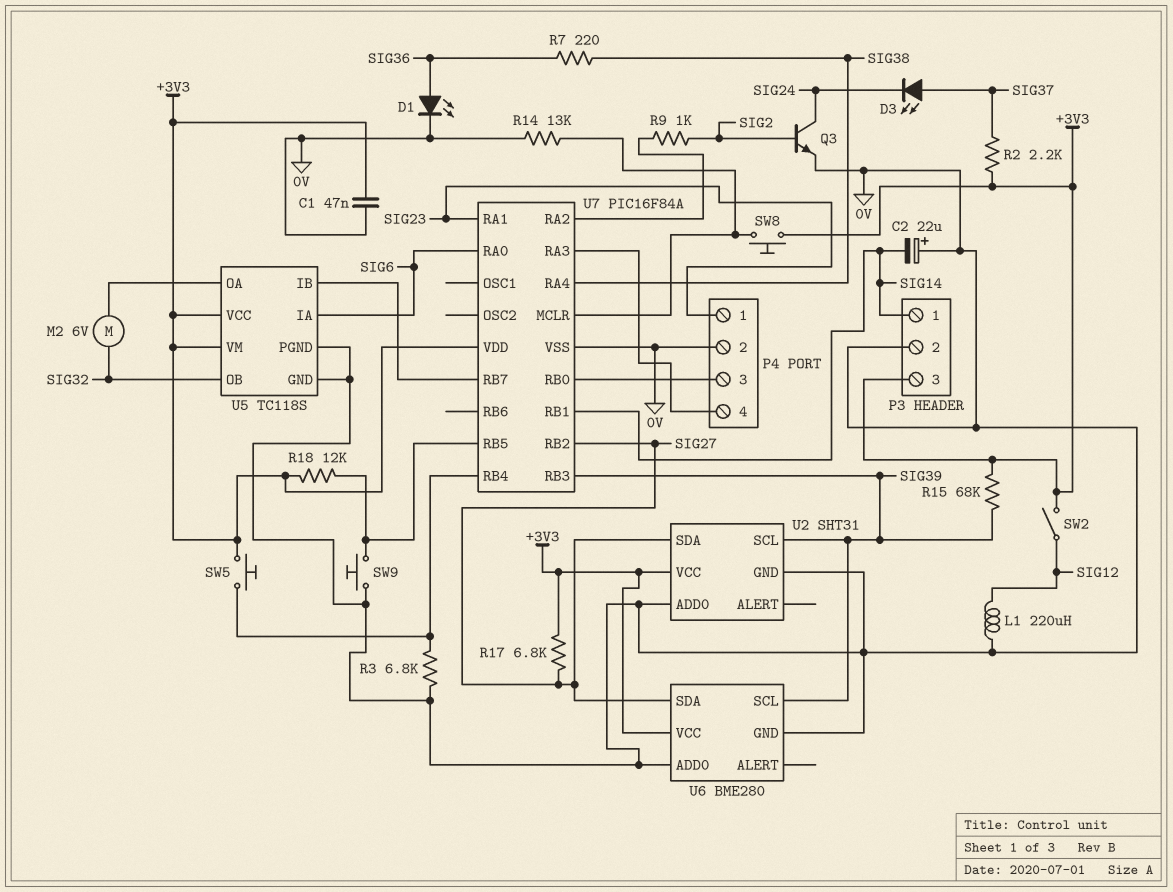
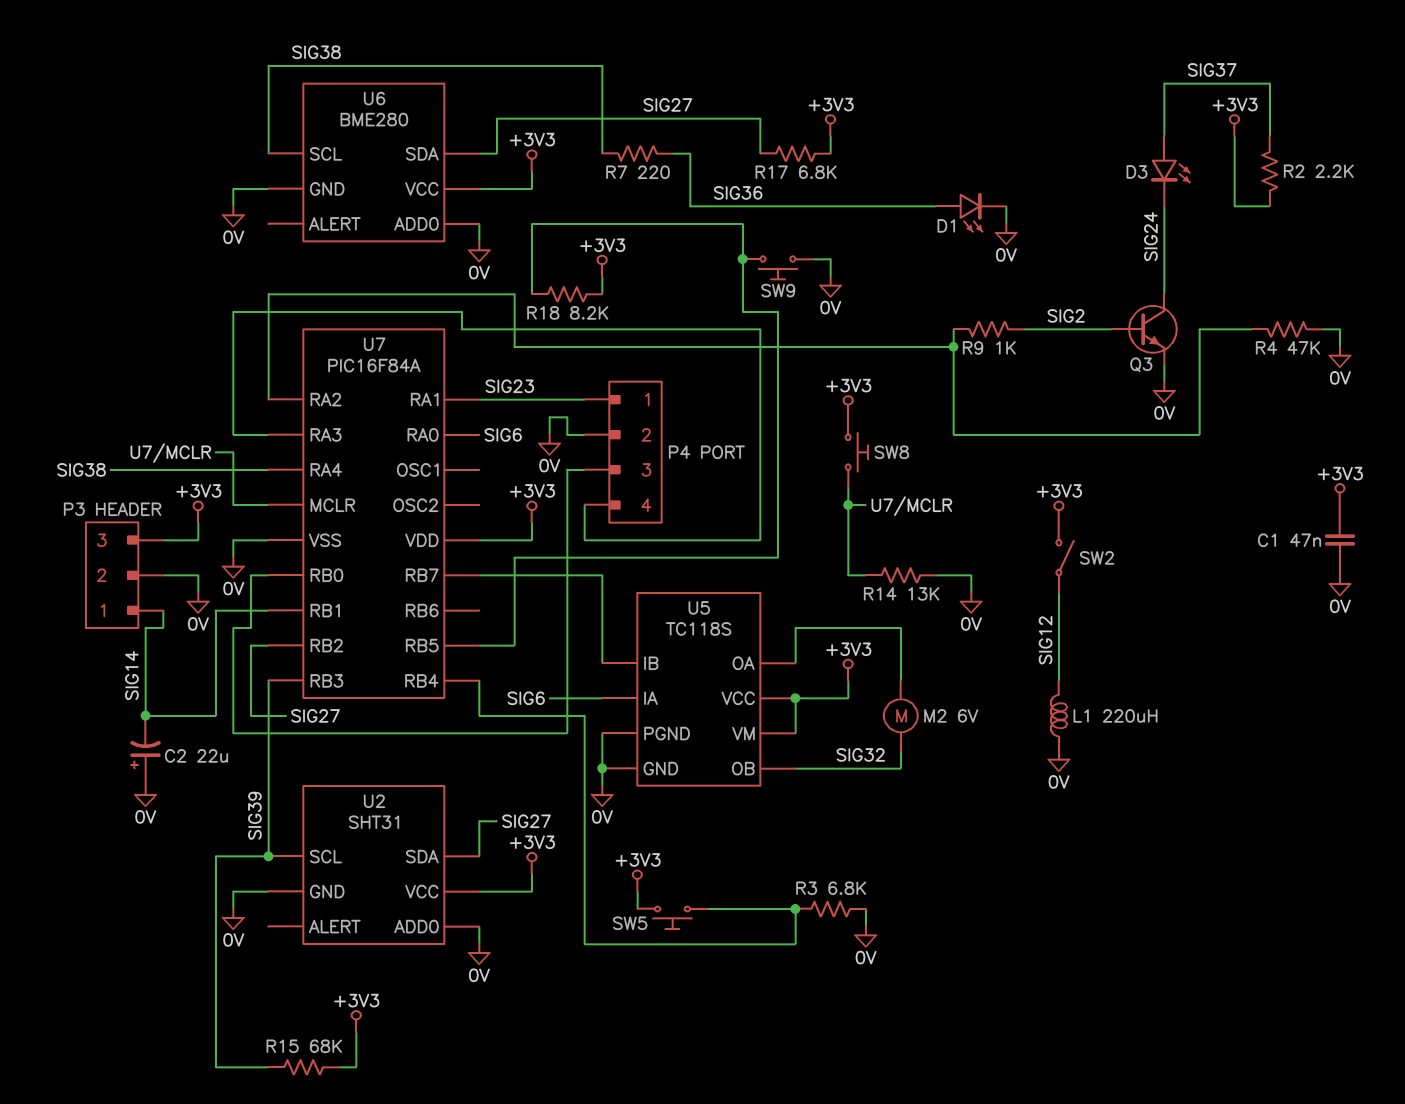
R4: none -> 47k (0V, U7/RA2)
R18: 12k (+3V3, U7/RB5) -> 8.2k (+3V3, U7/RB5)
U6 pin SCL: SIG39 -> SIG38

